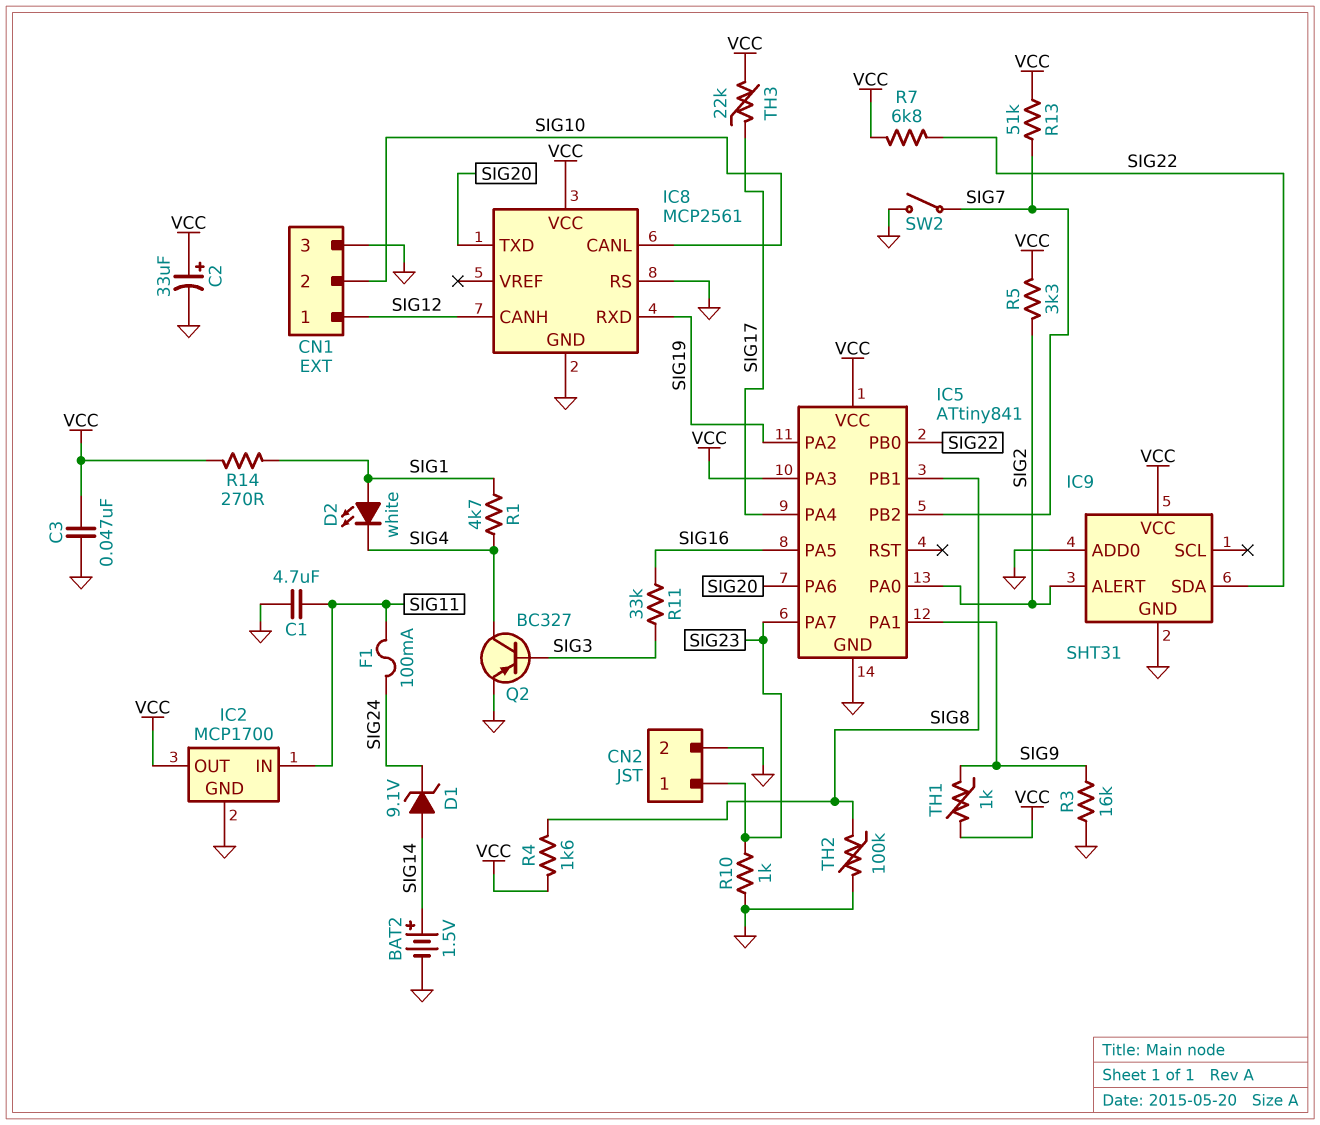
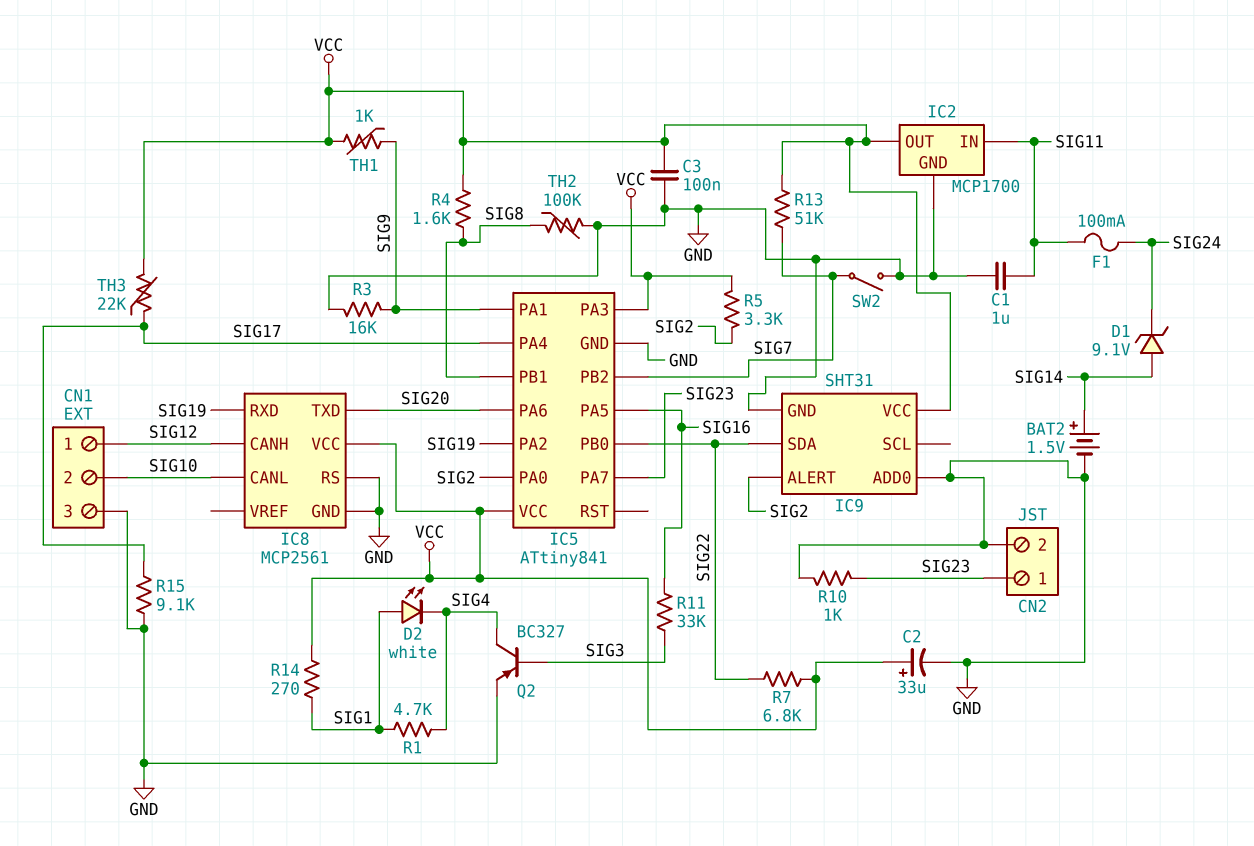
C1: 4.7uF (GND, SIG11) -> 1uF (GND, SIG11)
C3: 47nF (GND, VCC) -> 100nF (GND, VCC)
R15: none -> 9.1k (GND, SIG17)

